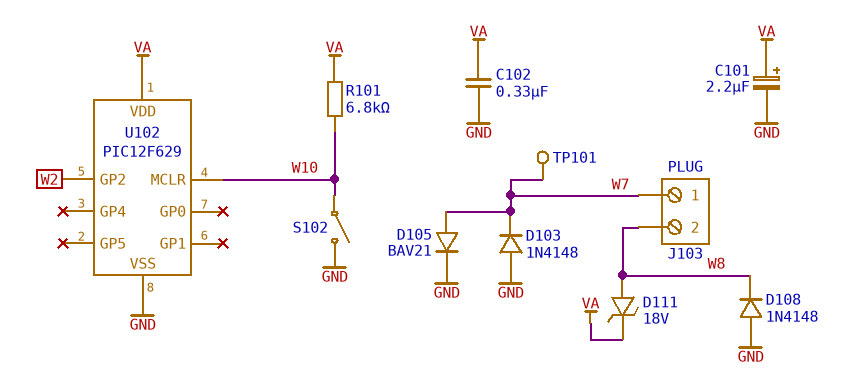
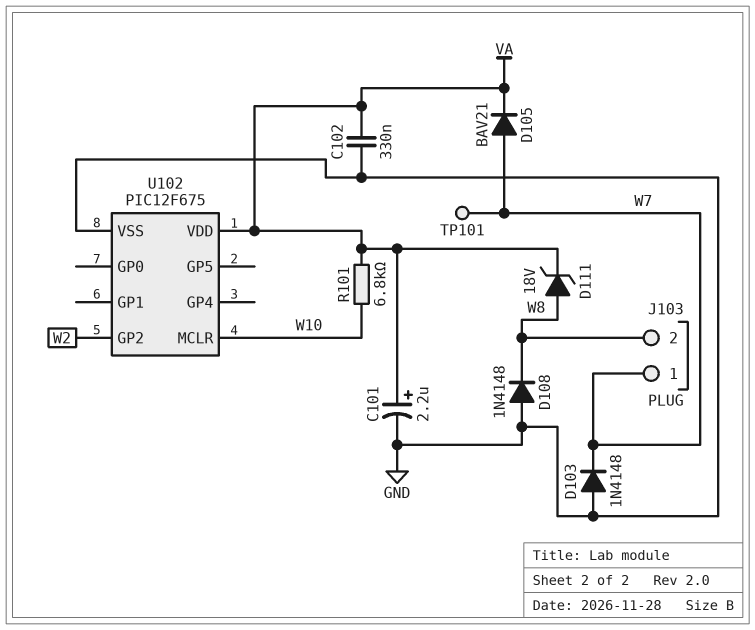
D105: diode BAV21 (A W7, K GND) -> diode BAV21 (A W7, K VA)
S102: switch (GND, W10) -> none
U102: PIC12F629 -> PIC12F675

